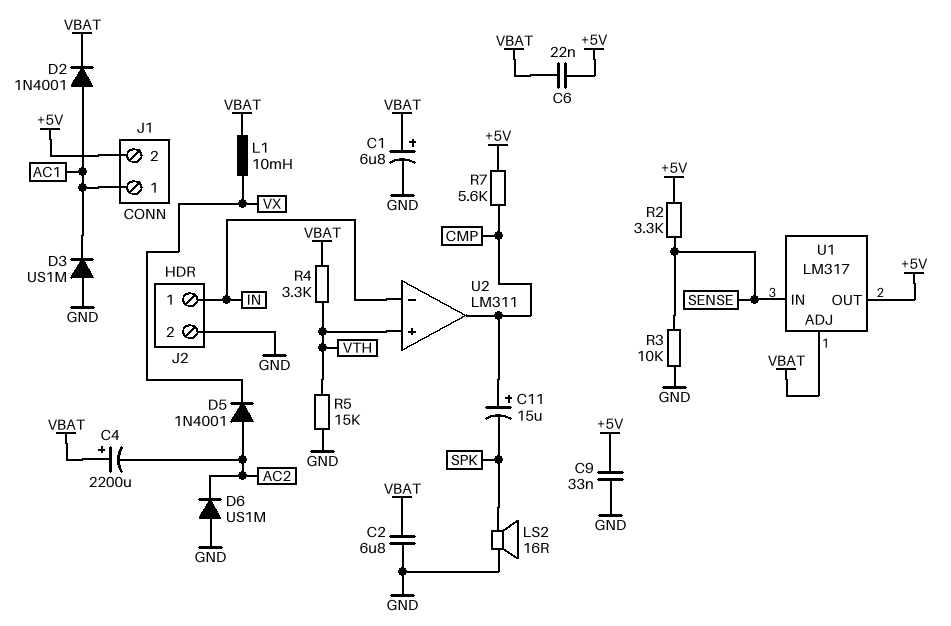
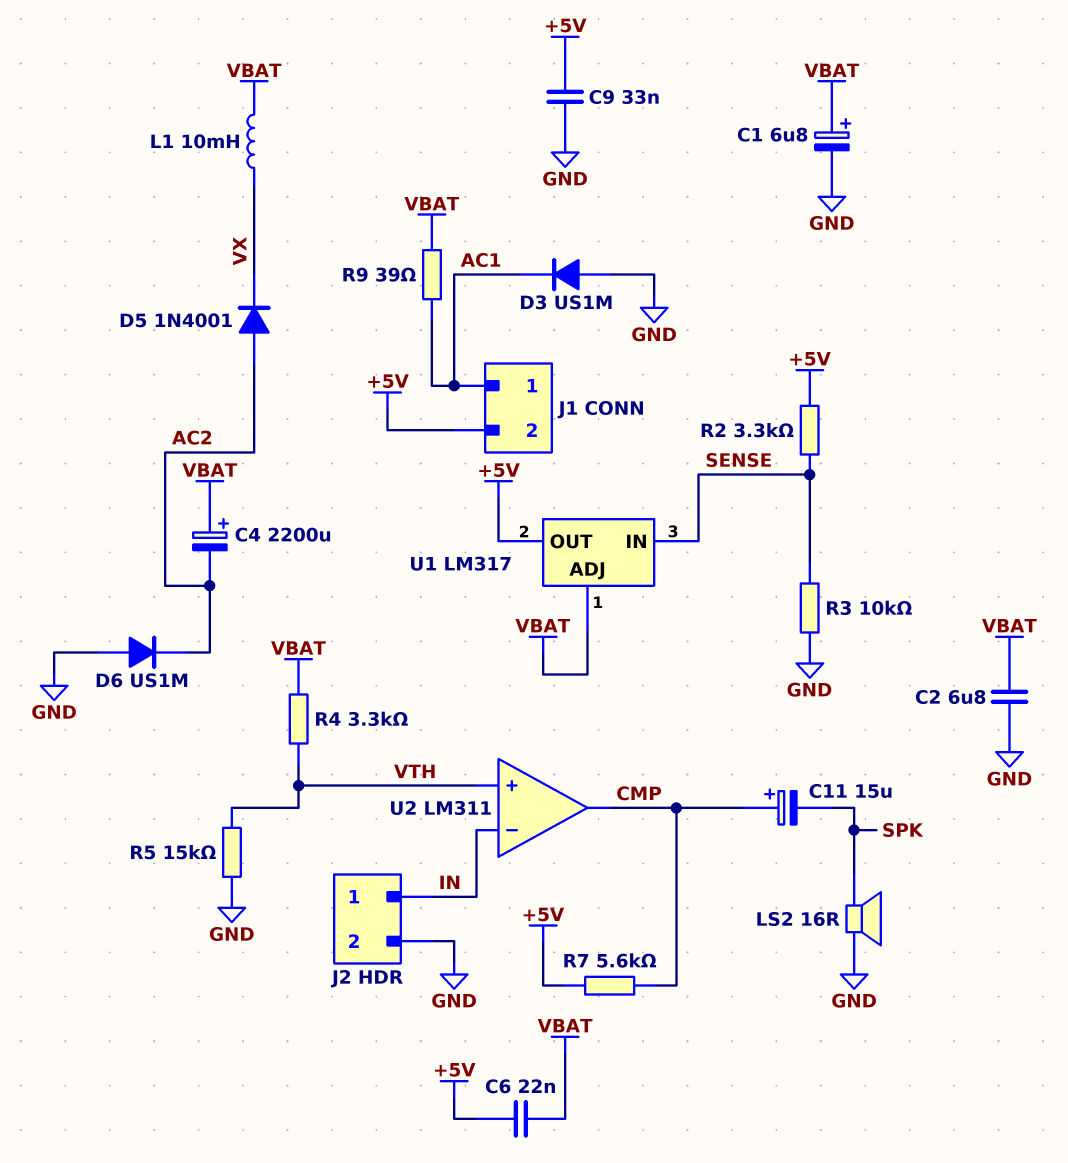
D2: diode 1N4001 (A AC1, K VBAT) -> none
R9: none -> 39 (AC1, VBAT)

